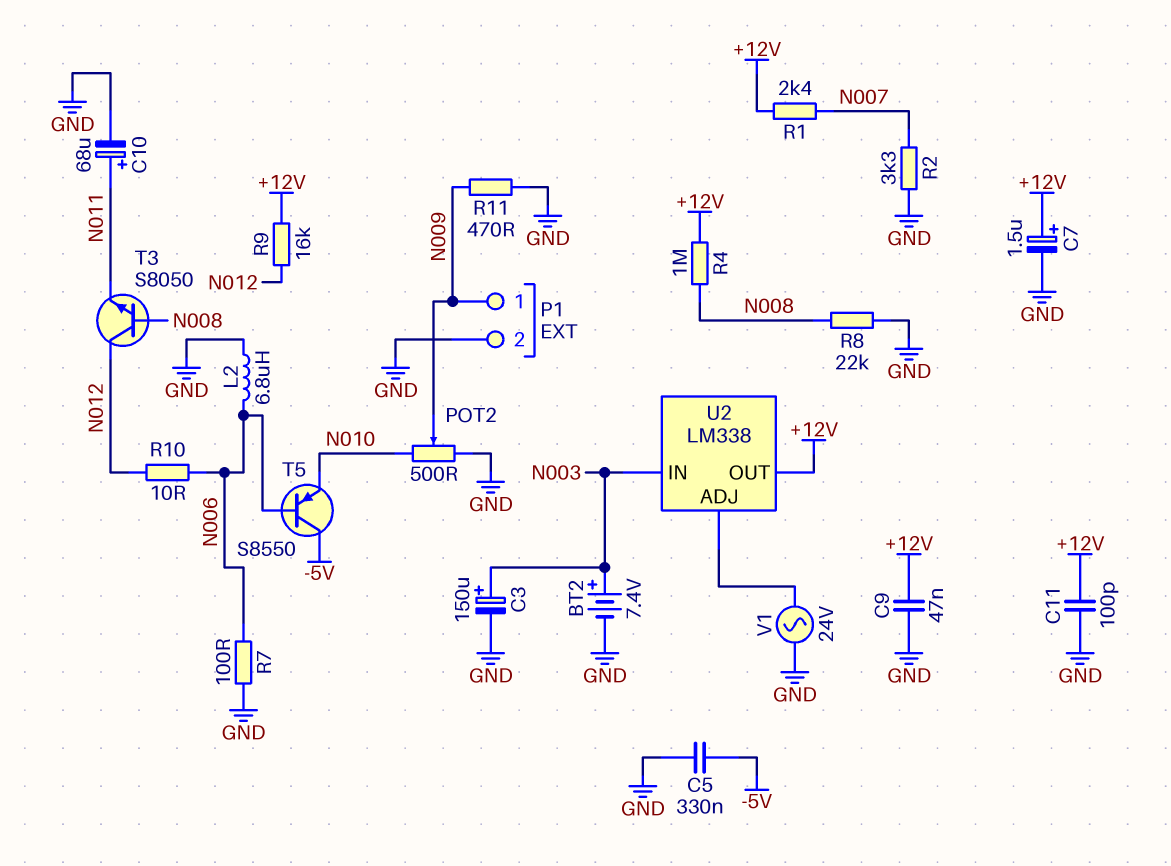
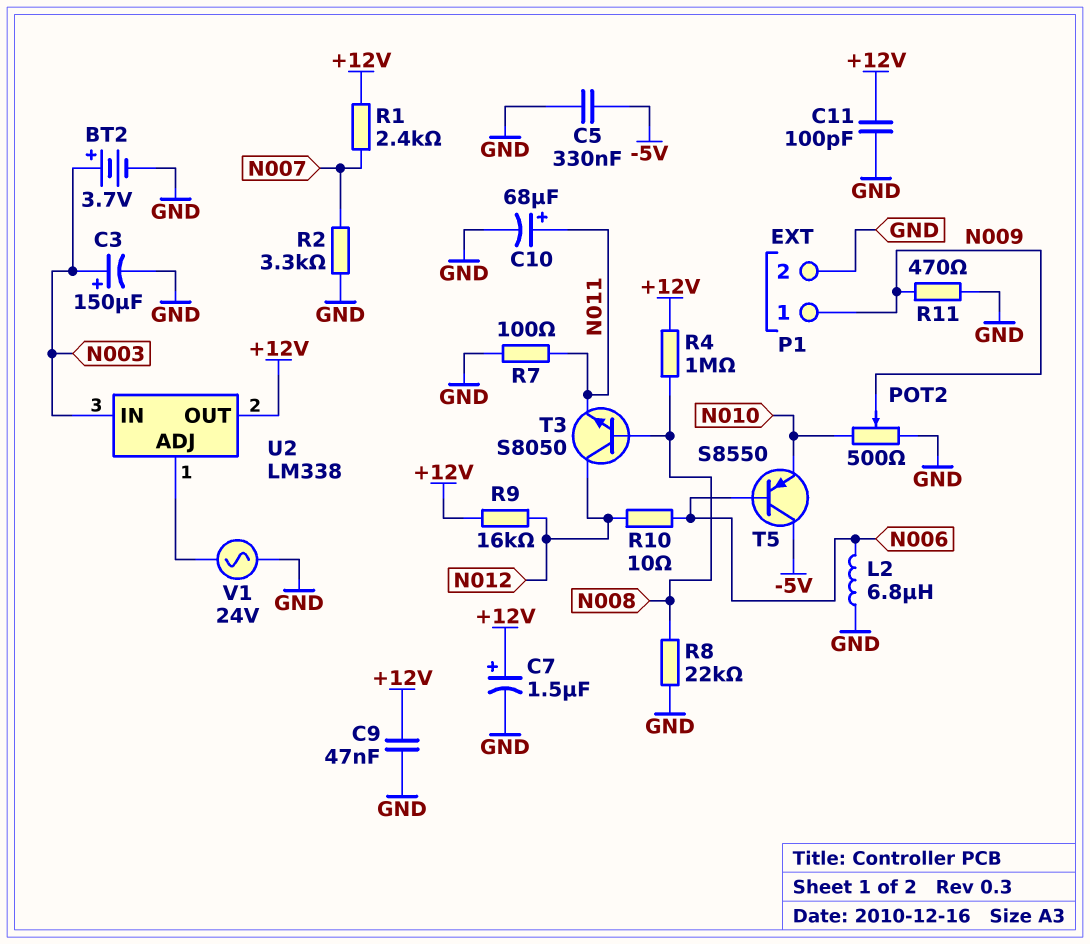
BT2: 7.4V (plus N003, minus GND) -> 3.7V (plus N003, minus GND)
R7: 100 (GND, N006) -> 100 (GND, N011)

